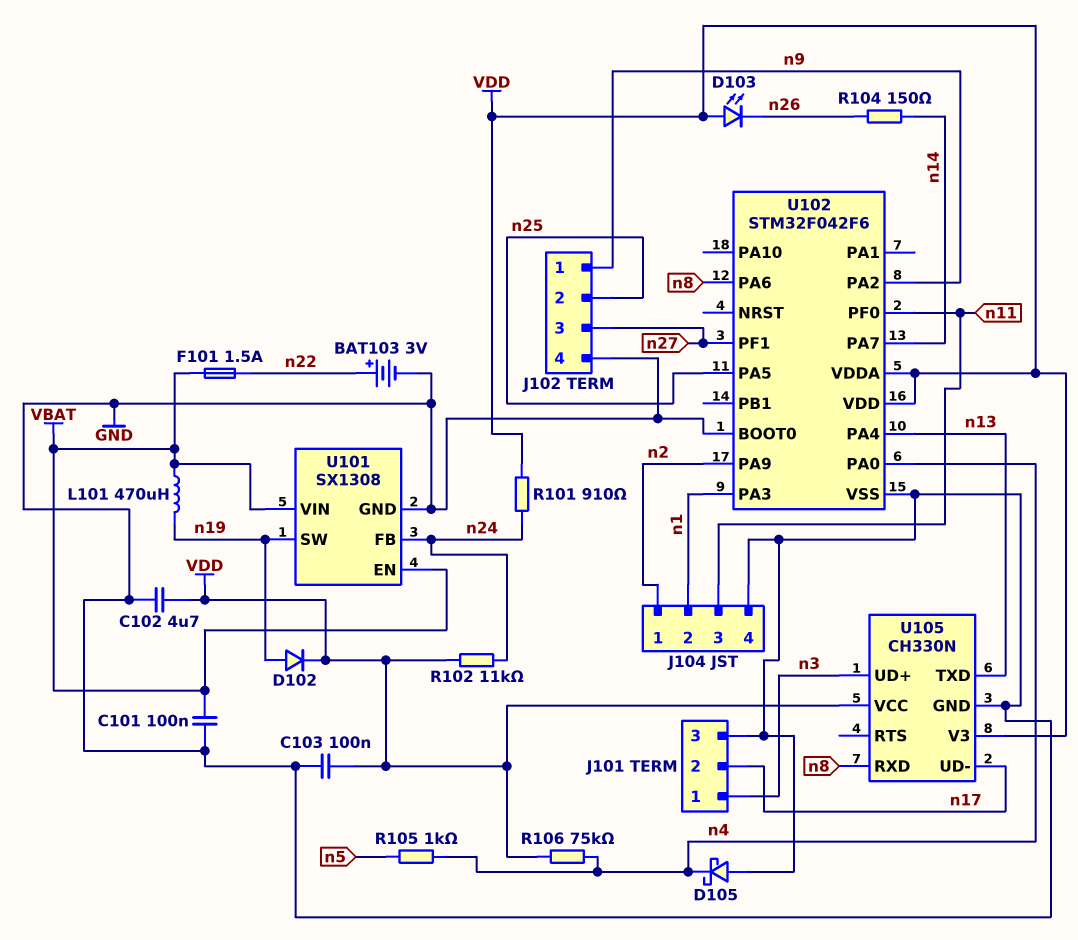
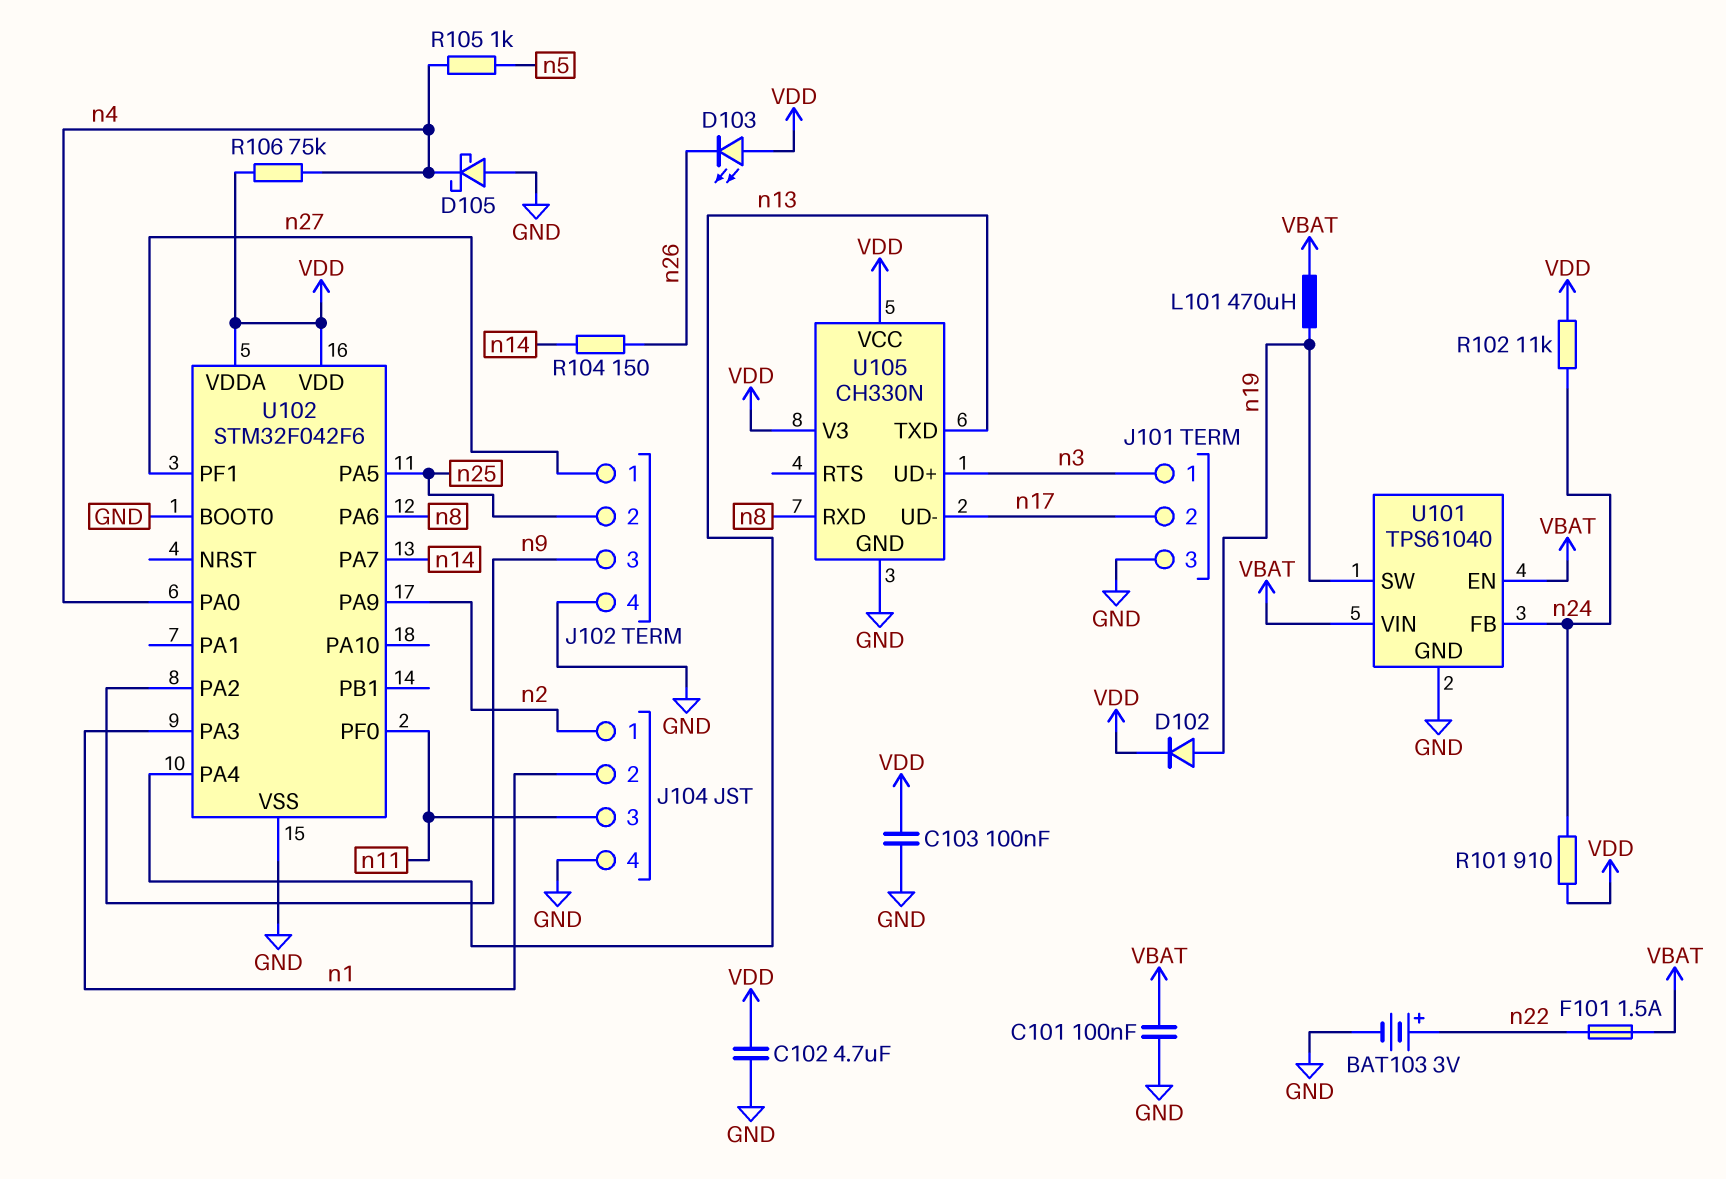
J102 pin 1: n9 -> n27
J102 pin 3: n27 -> n9
U101: SX1308 -> TPS61040

